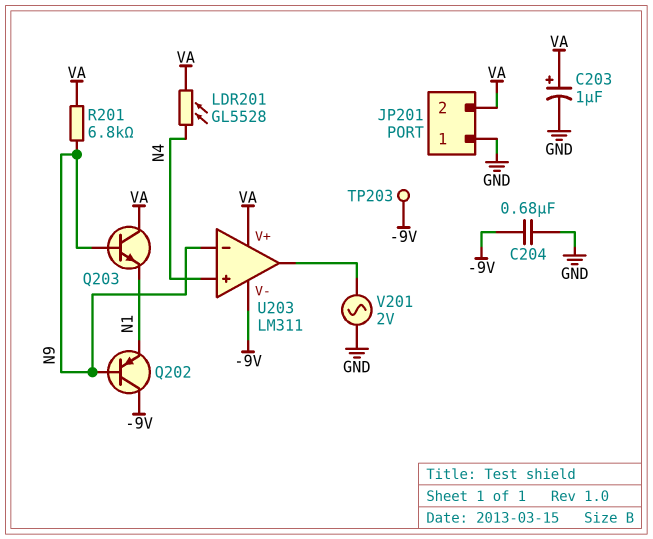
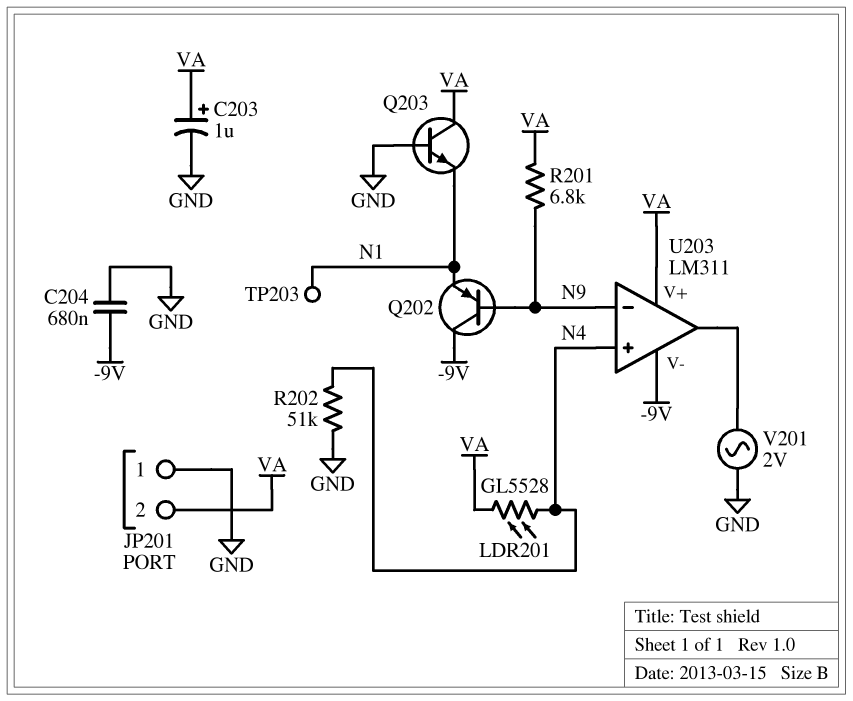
Q203: NPN (B N9, C VA, E N1) -> NPN (B GND, C VA, E N1)
R202: none -> 51k (GND, N4)
TP203: test point (-9V) -> test point (N1)

